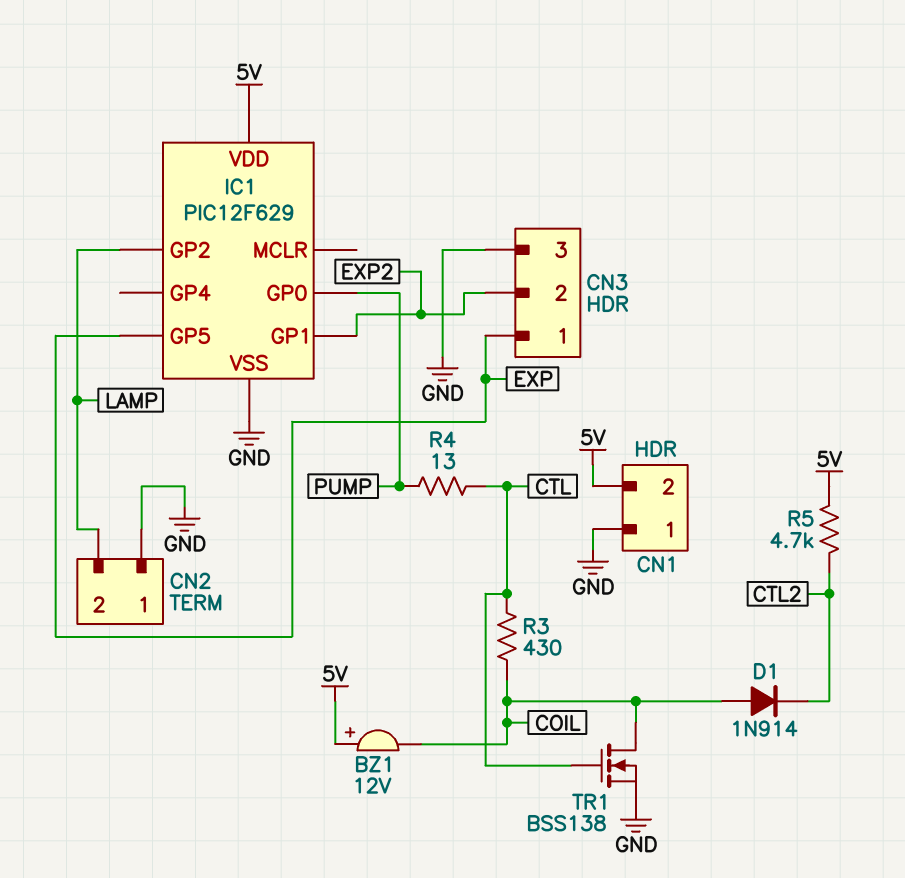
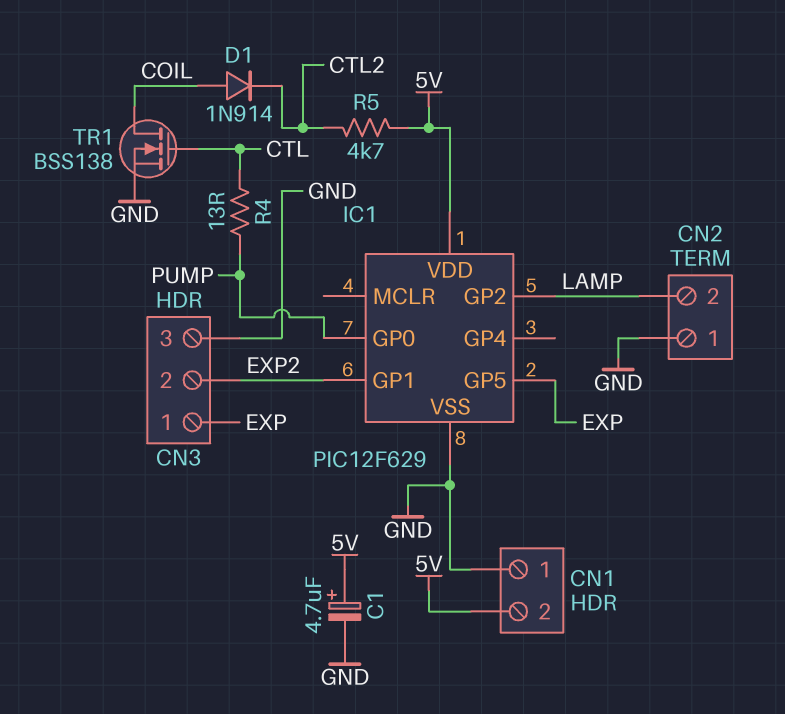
BZ1: buzzer 12V (plus 5V, minus COIL) -> none
C1: none -> 4.7uF (plus 5V, minus GND)
R3: 430 (COIL, CTL) -> none

